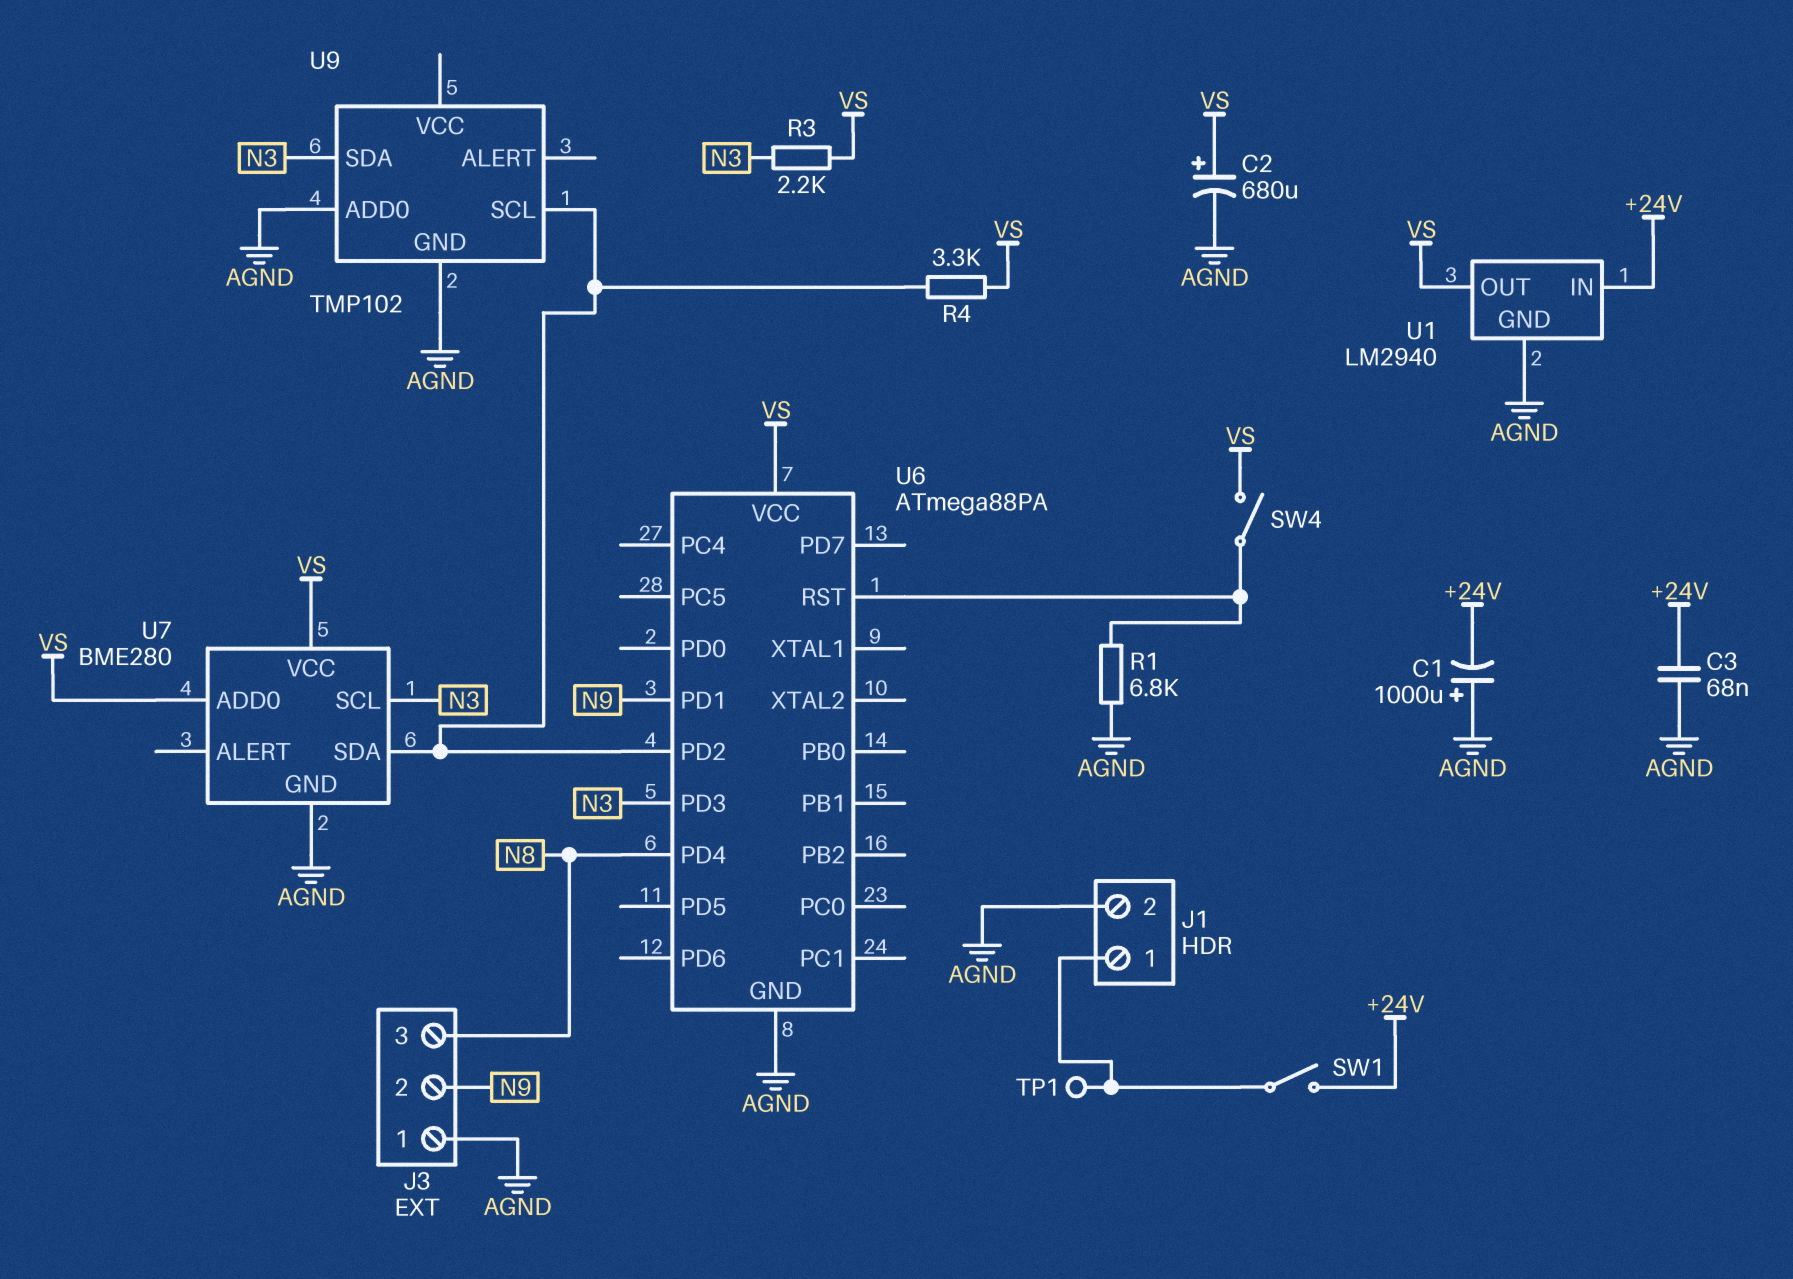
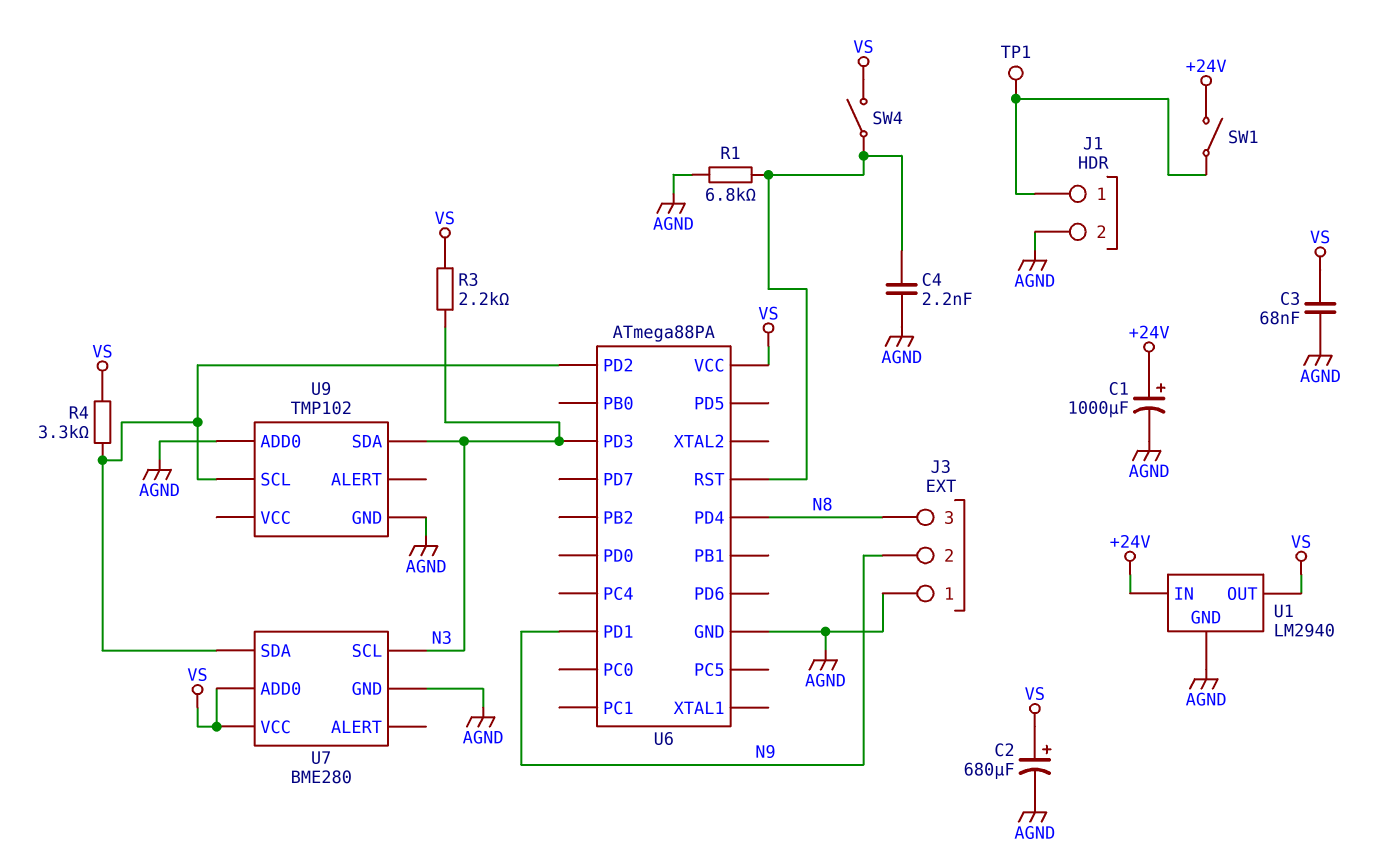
C1: 1000uF (plus AGND, minus +24V) -> 1000uF (plus +24V, minus AGND)
C3: 68nF (+24V, AGND) -> 68nF (AGND, VS)
C4: none -> 2.2nF (AGND, U6/RST)

